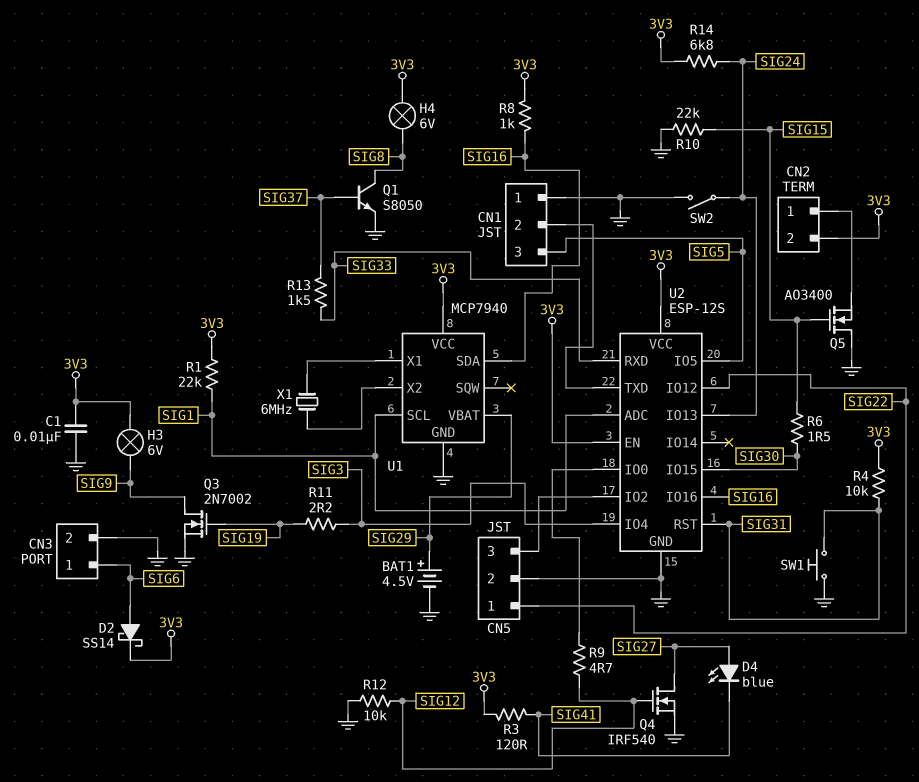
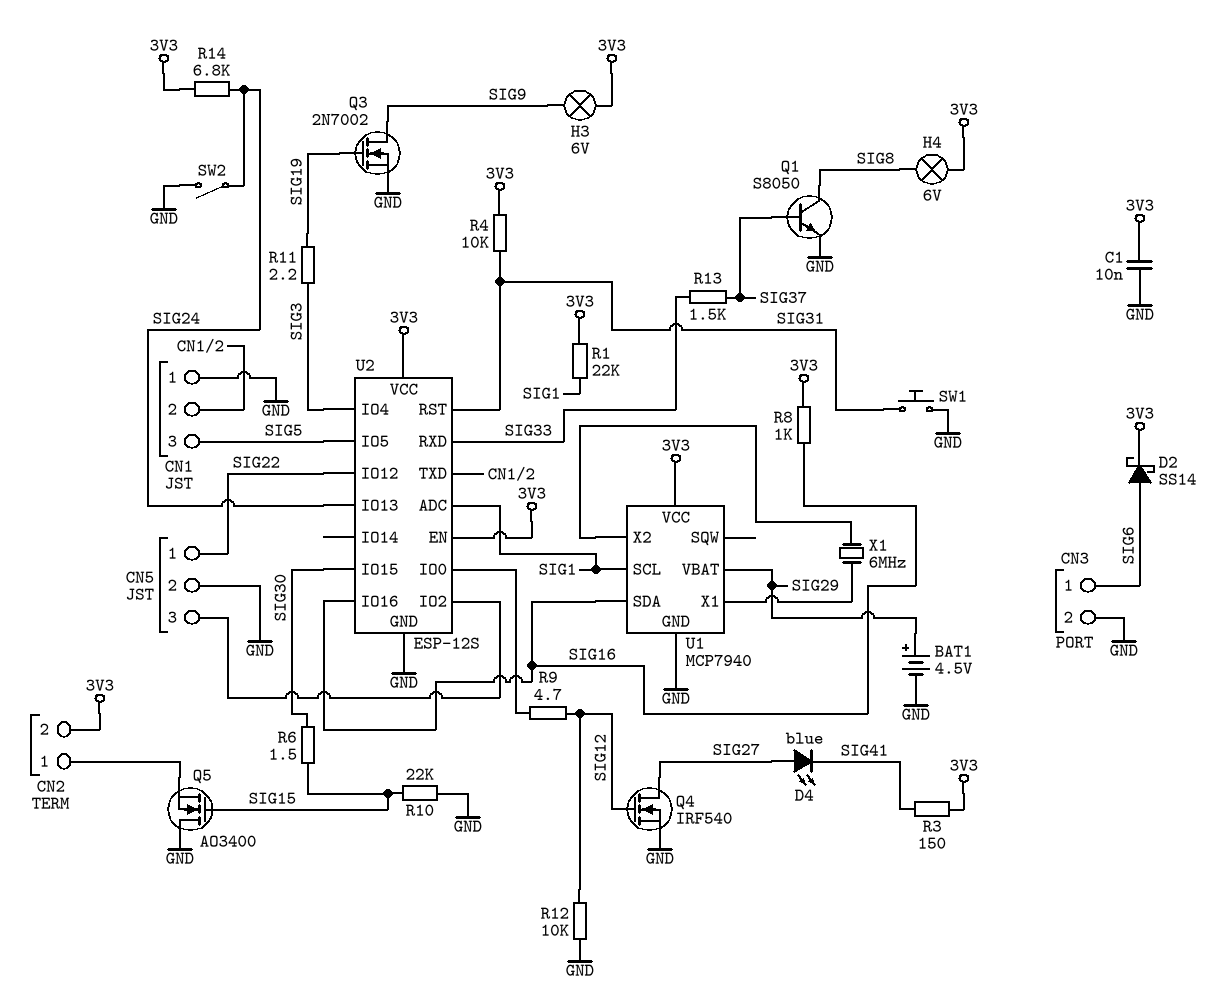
R3: 120 (3V3, SIG41) -> 150 (3V3, SIG41)

